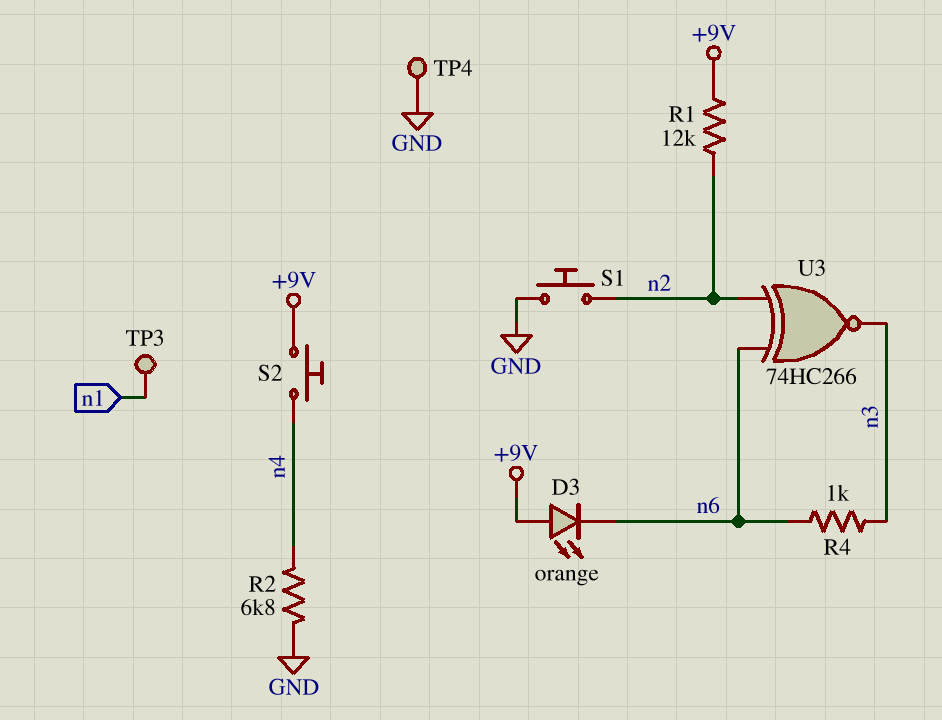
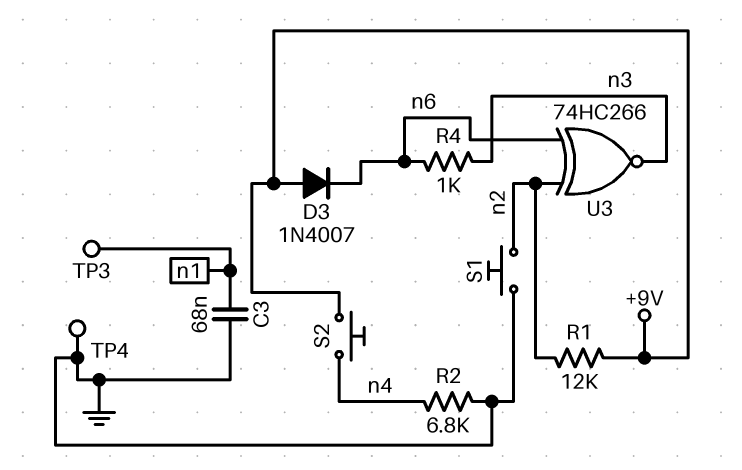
C3: none -> 68nF (GND, n1)
D3: LED orange (A +9V, K n6) -> diode 1N4007 (A +9V, K n6)

